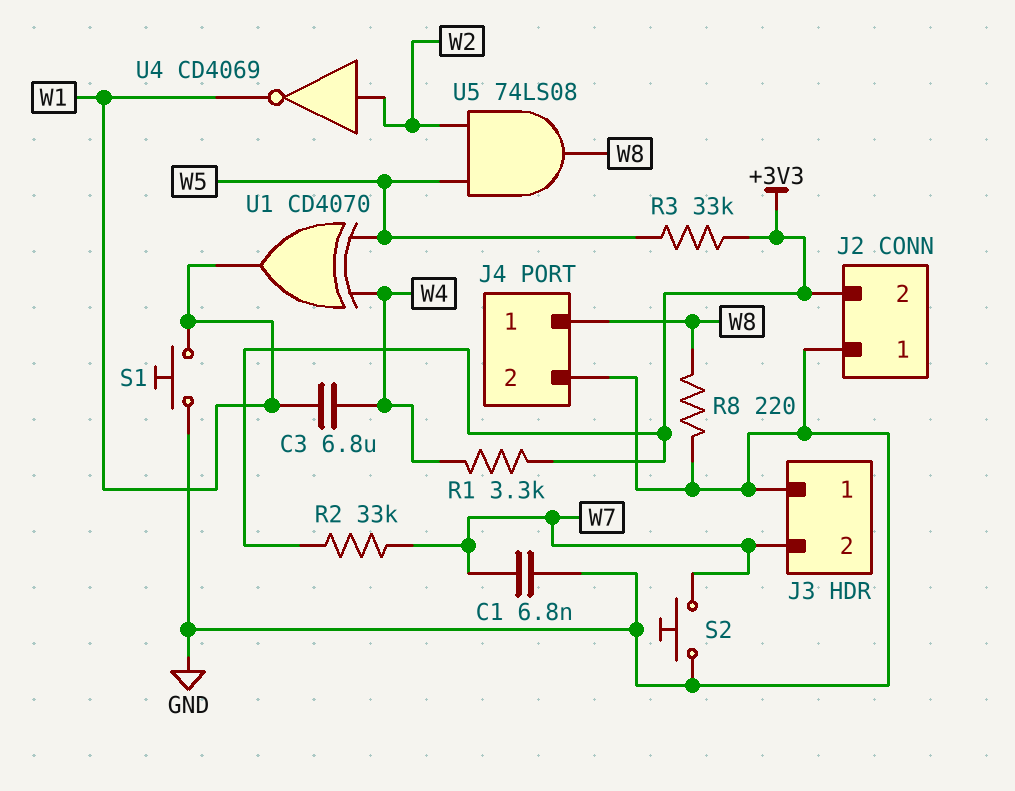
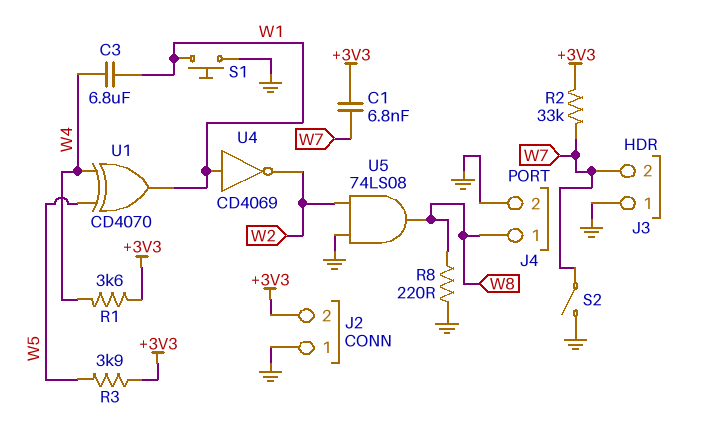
C1: 6.8nF (GND, W7) -> 6.8nF (+3V3, W7)
R1: 3.3k (+3V3, W4) -> 3.6k (+3V3, W4)
R3: 33k (+3V3, W5) -> 3.9k (+3V3, W5)
S2: button (GND, W7) -> switch (GND, W7)
U4: NOT CD4069 (in W2, out W1) -> NOT CD4069 (in W1, out W2)
U5: AND 74LS08 (in W2, in W5, out W8) -> AND 74LS08 (in GND, in W2, out W8)

